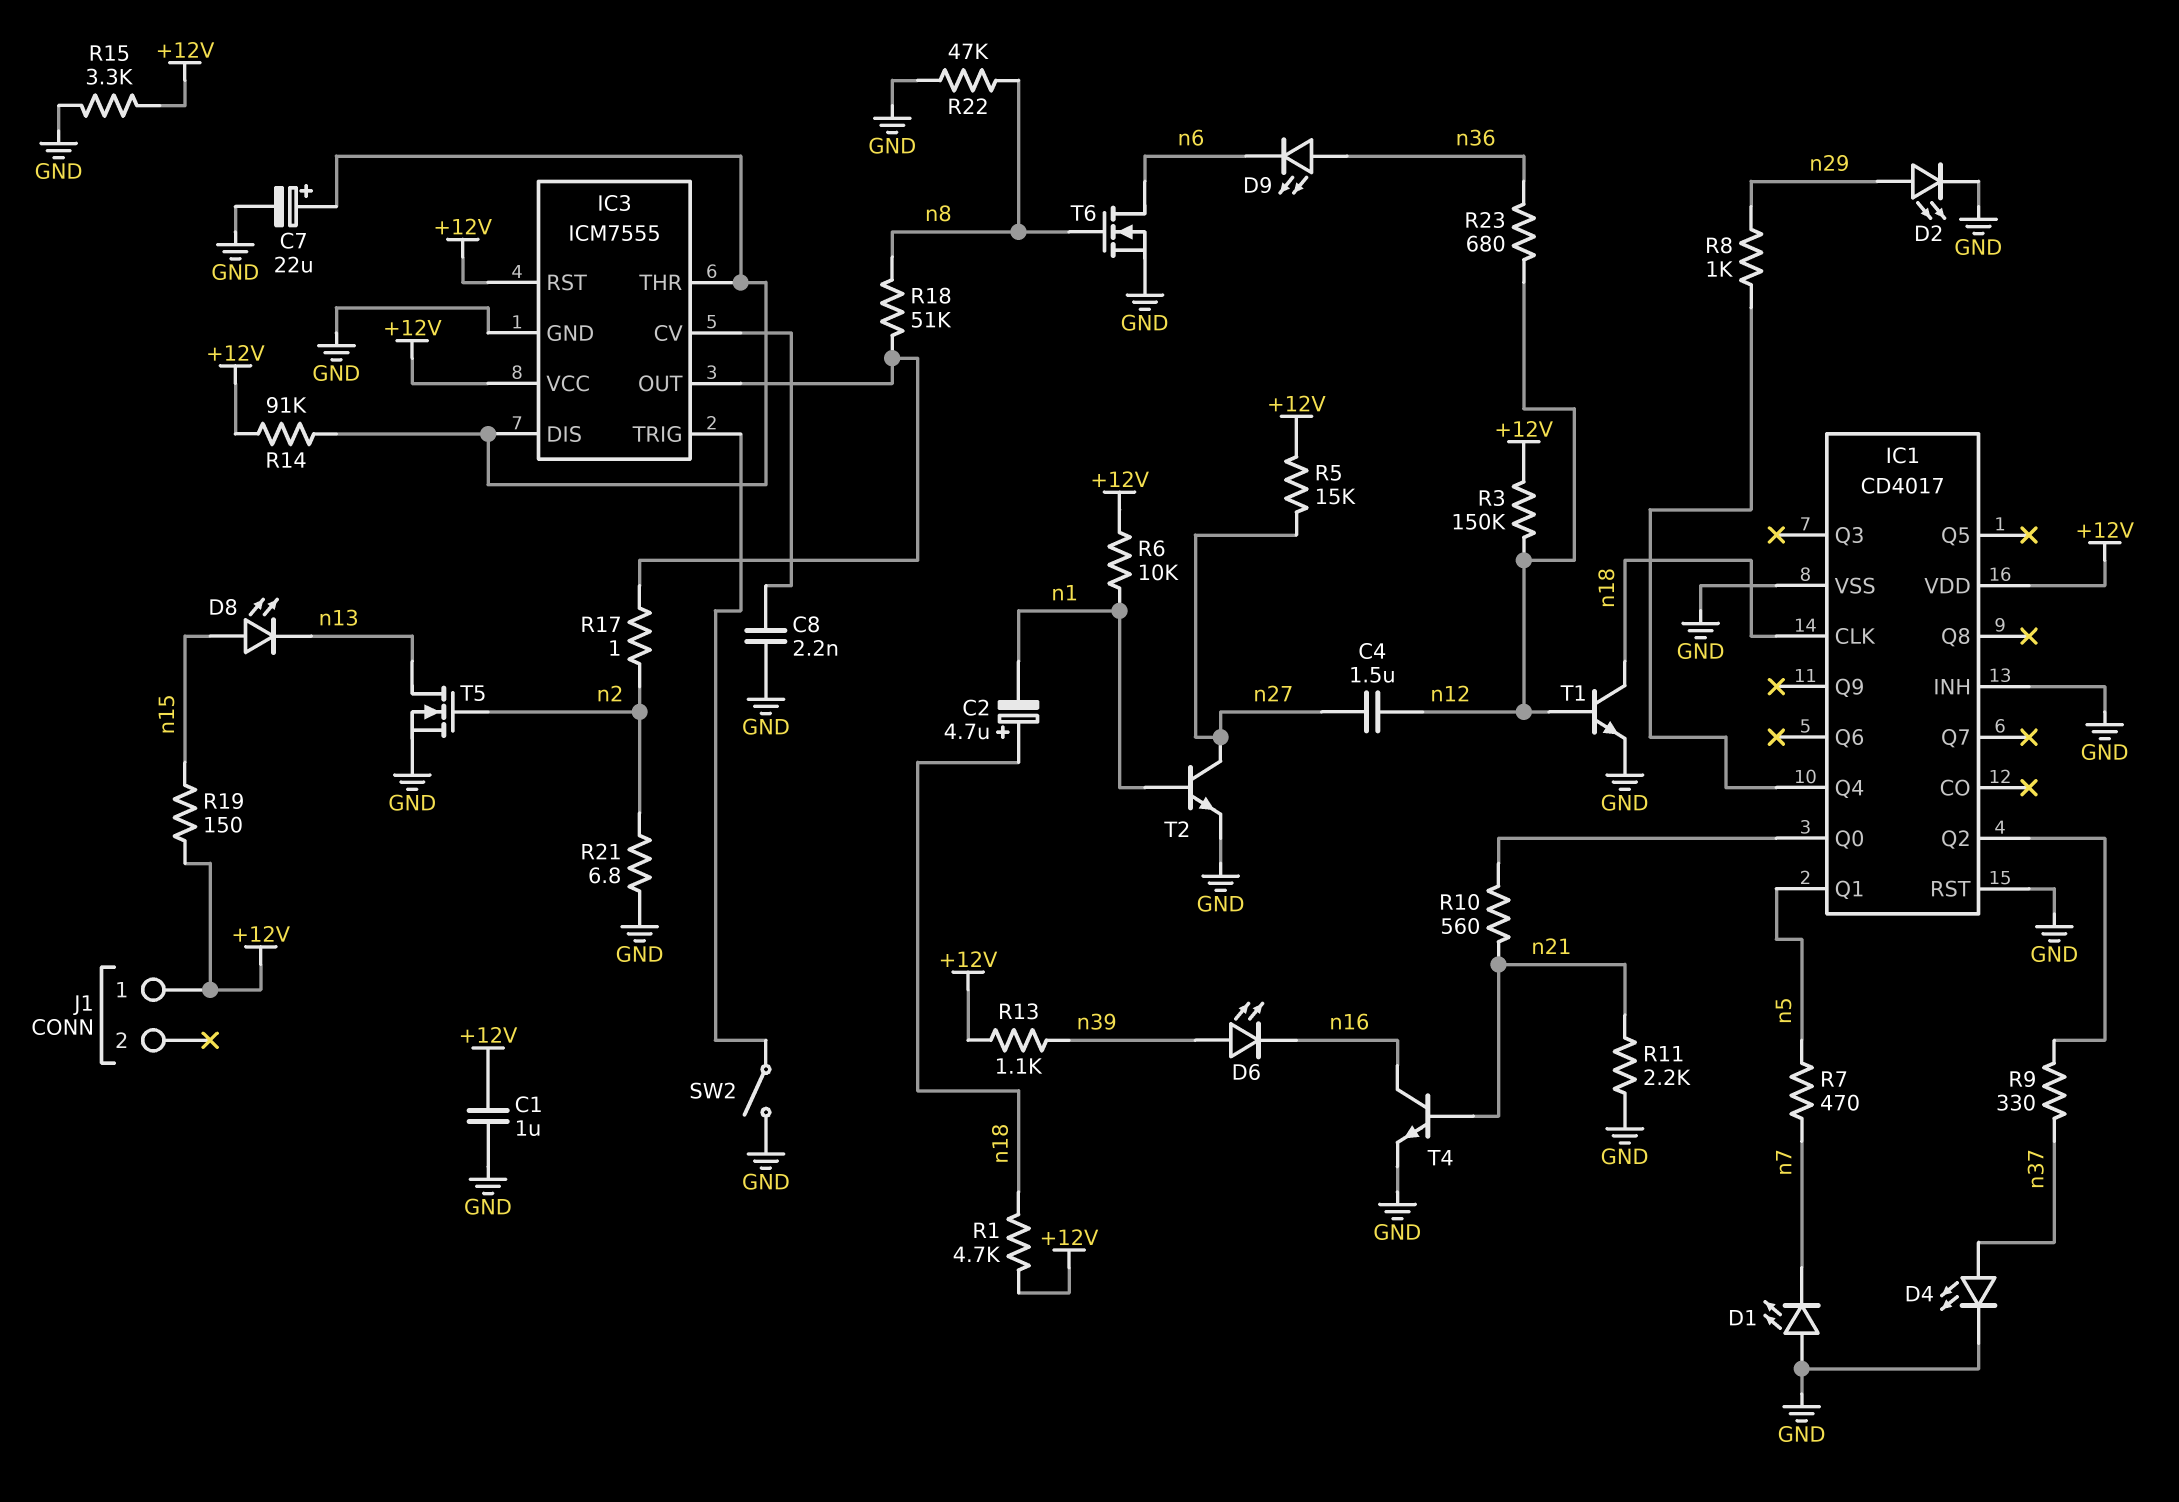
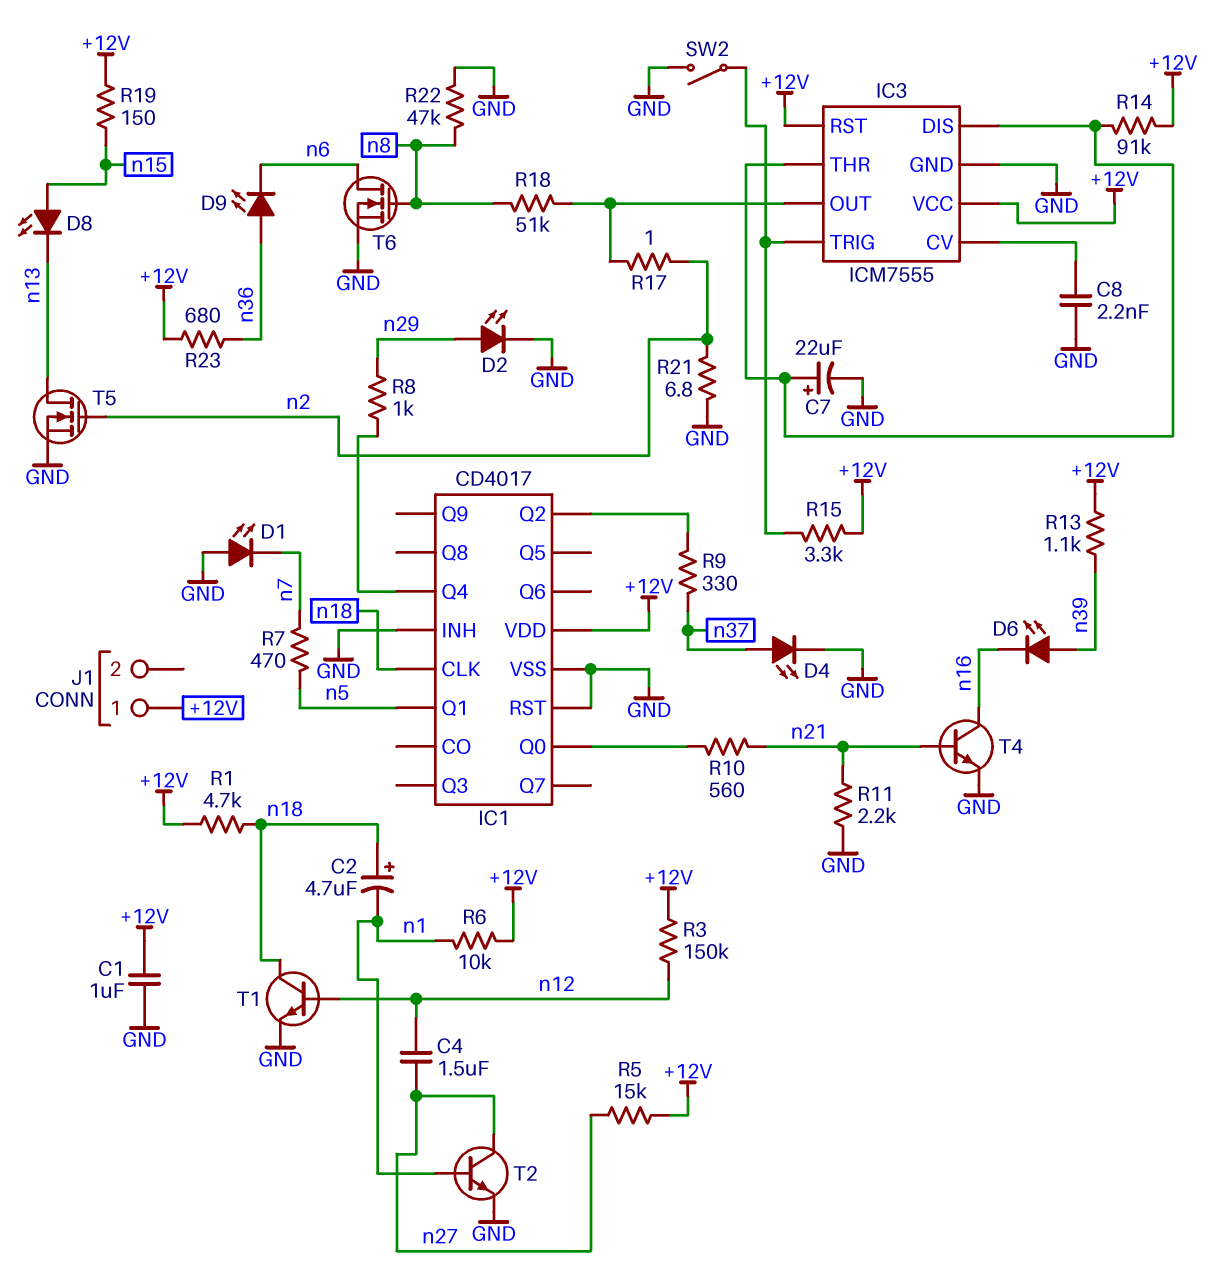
R15: 3.3k (+12V, GND) -> 3.3k (+12V, IC3/TRIG)
R23: 680 (n12, n36) -> 680 (+12V, n36)

